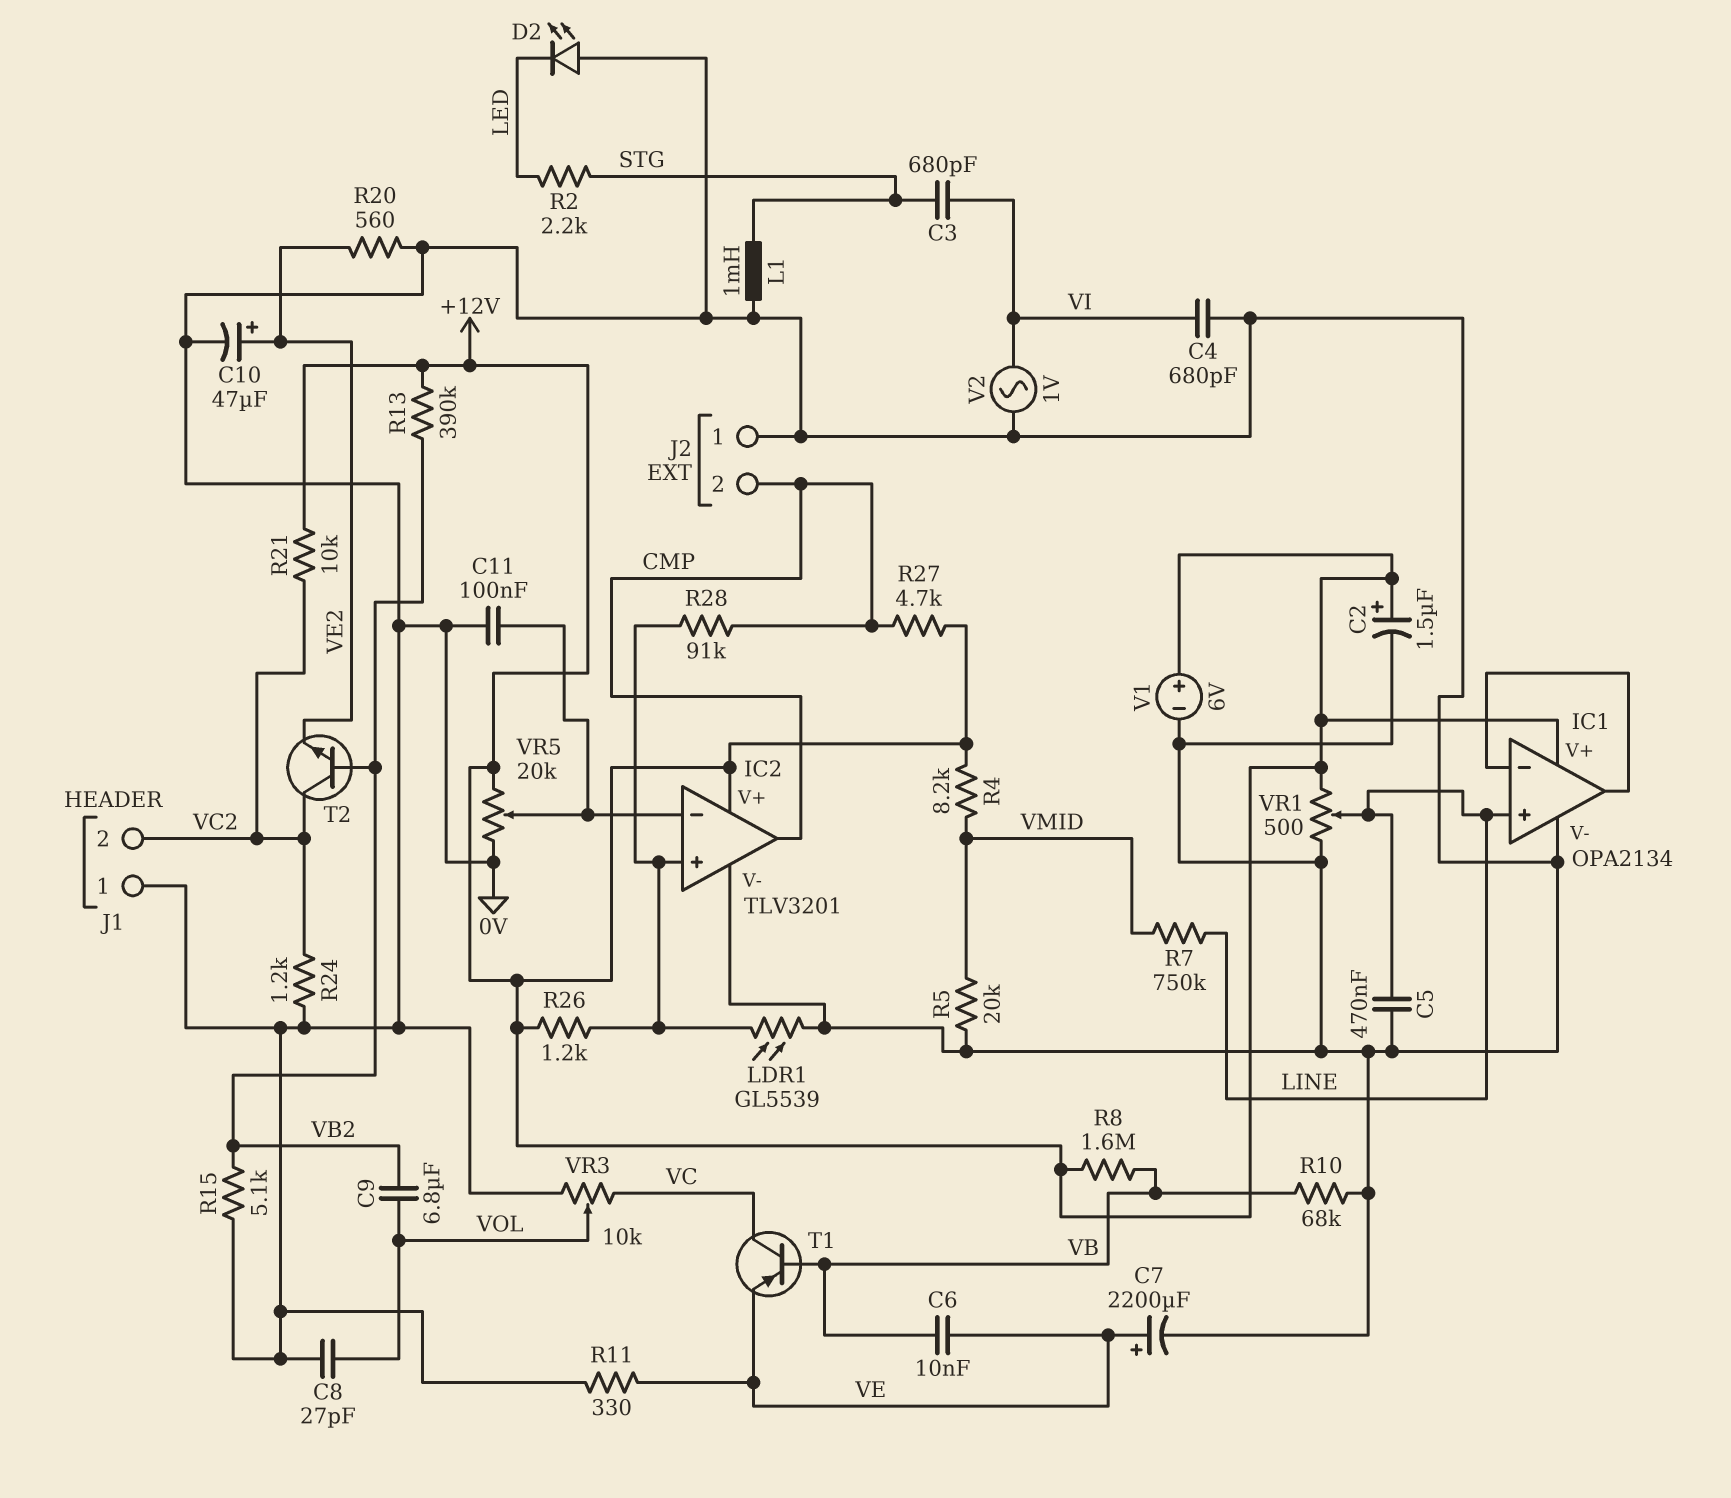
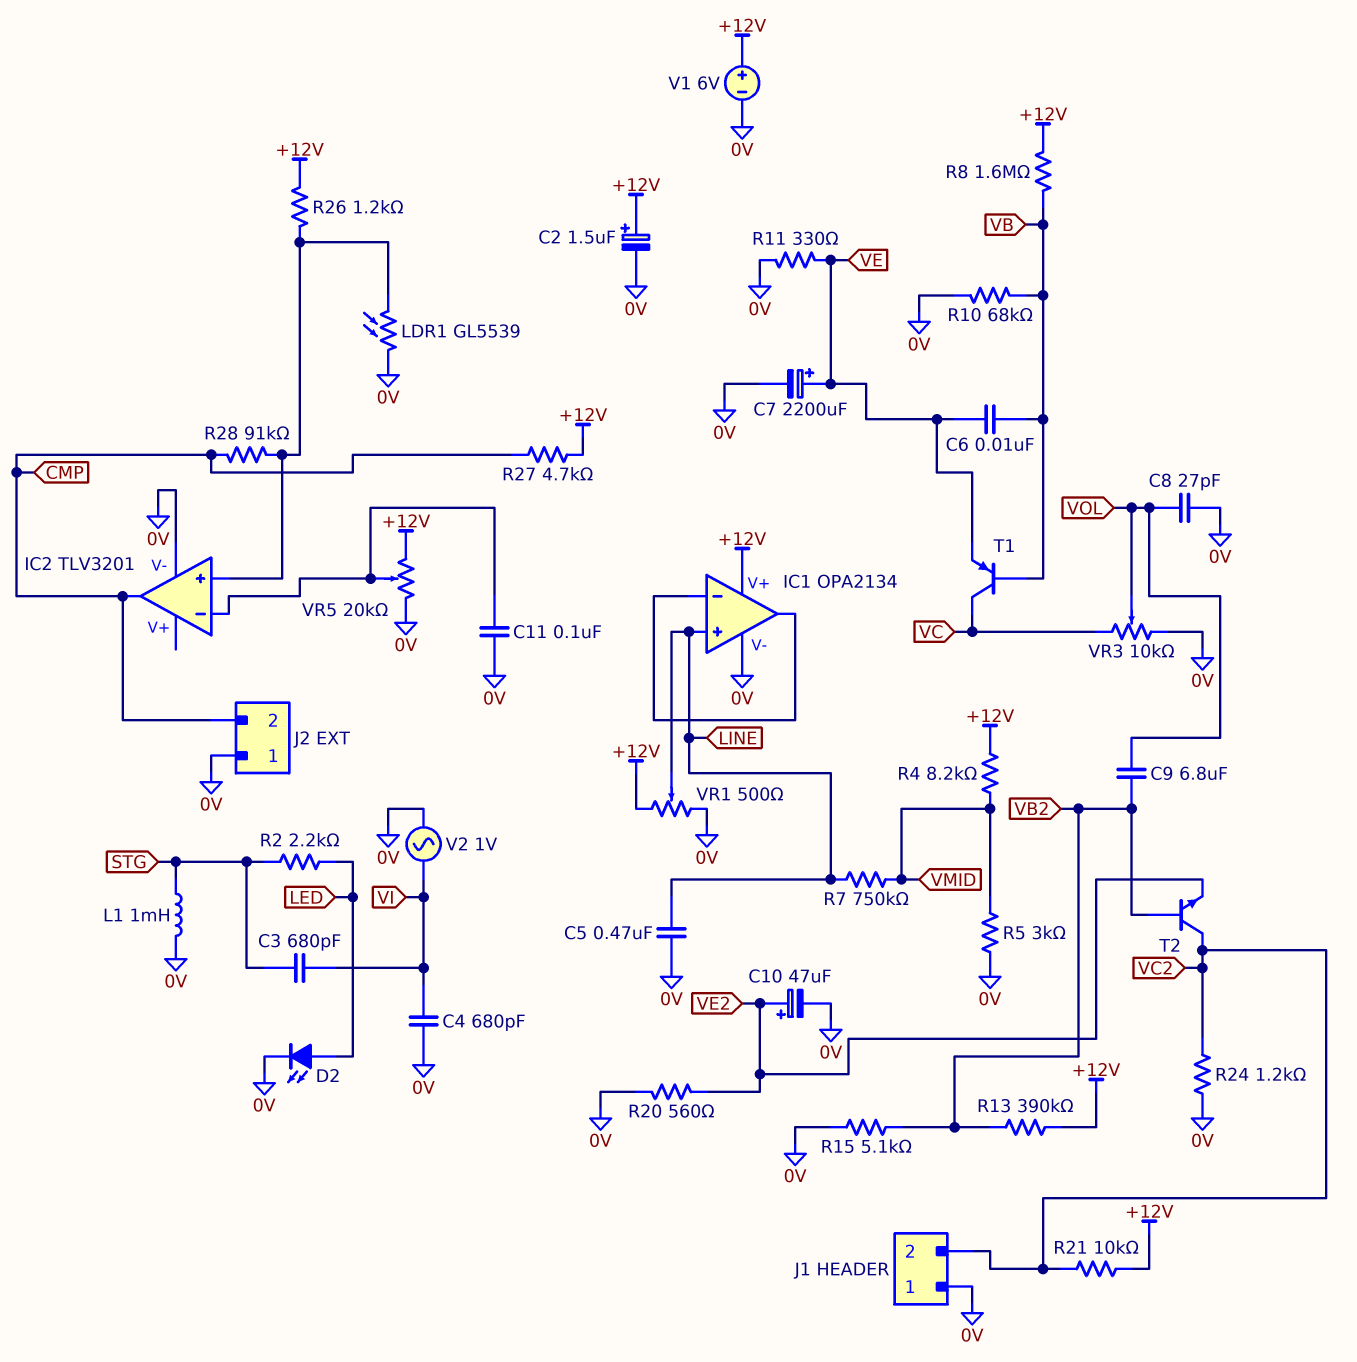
D2: LED (A 0V, K LED) -> LED (A LED, K 0V)
IC2 pin V+: +12V -> none
R5: 20k (0V, VMID) -> 3k (0V, VMID)

